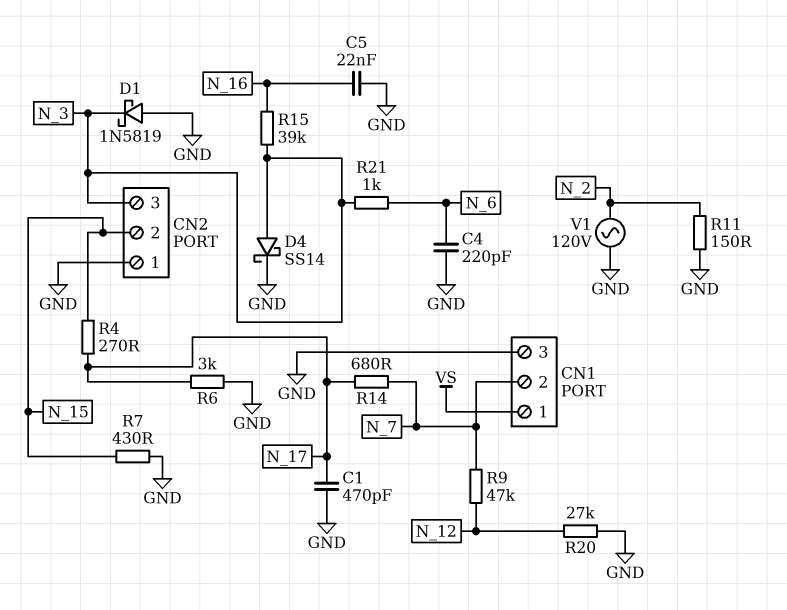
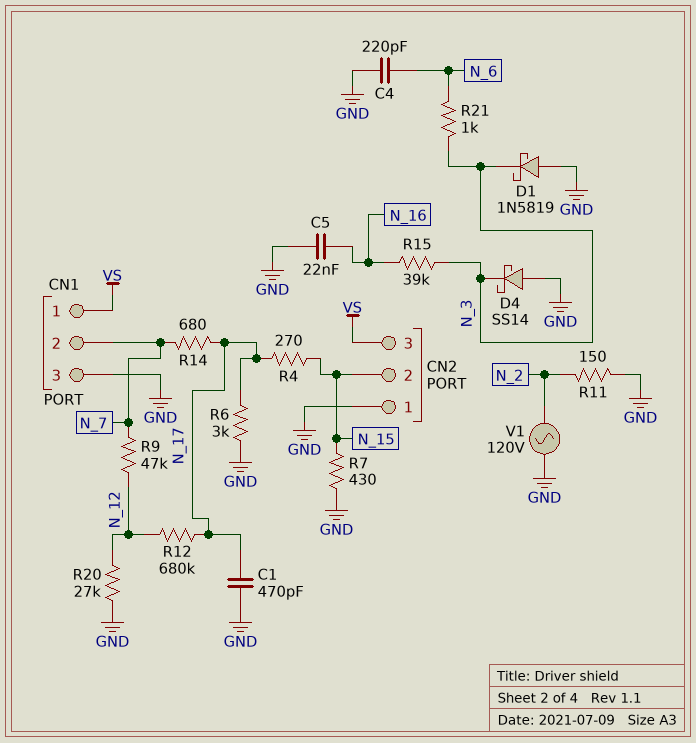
CN2 pin 3: N_3 -> VS
D4: schottky SS14 (A N_3, K GND) -> schottky SS14 (A GND, K N_3)
R12: none -> 680k (N_12, N_17)

